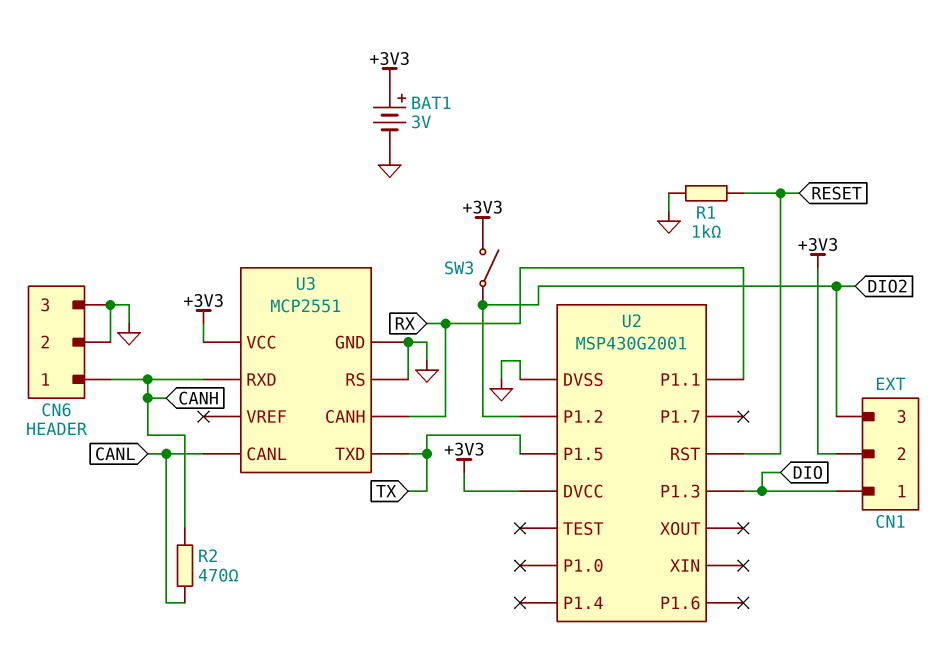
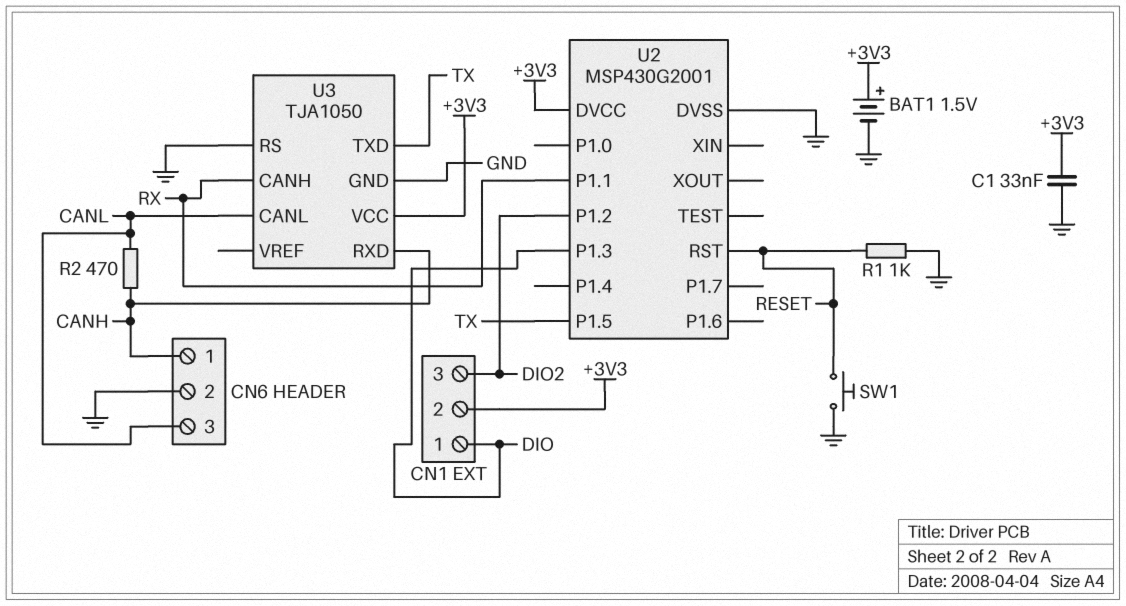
BAT1: 3V (plus +3V3, minus GND) -> 1.5V (plus +3V3, minus GND)
C1: none -> 33nF (+3V3, GND)
CN6 pin 3: GND -> CANL
SW1: none -> button (GND, RESET)
SW3: switch (+3V3, DIO2) -> none
U3: MCP2551 -> TJA1050

